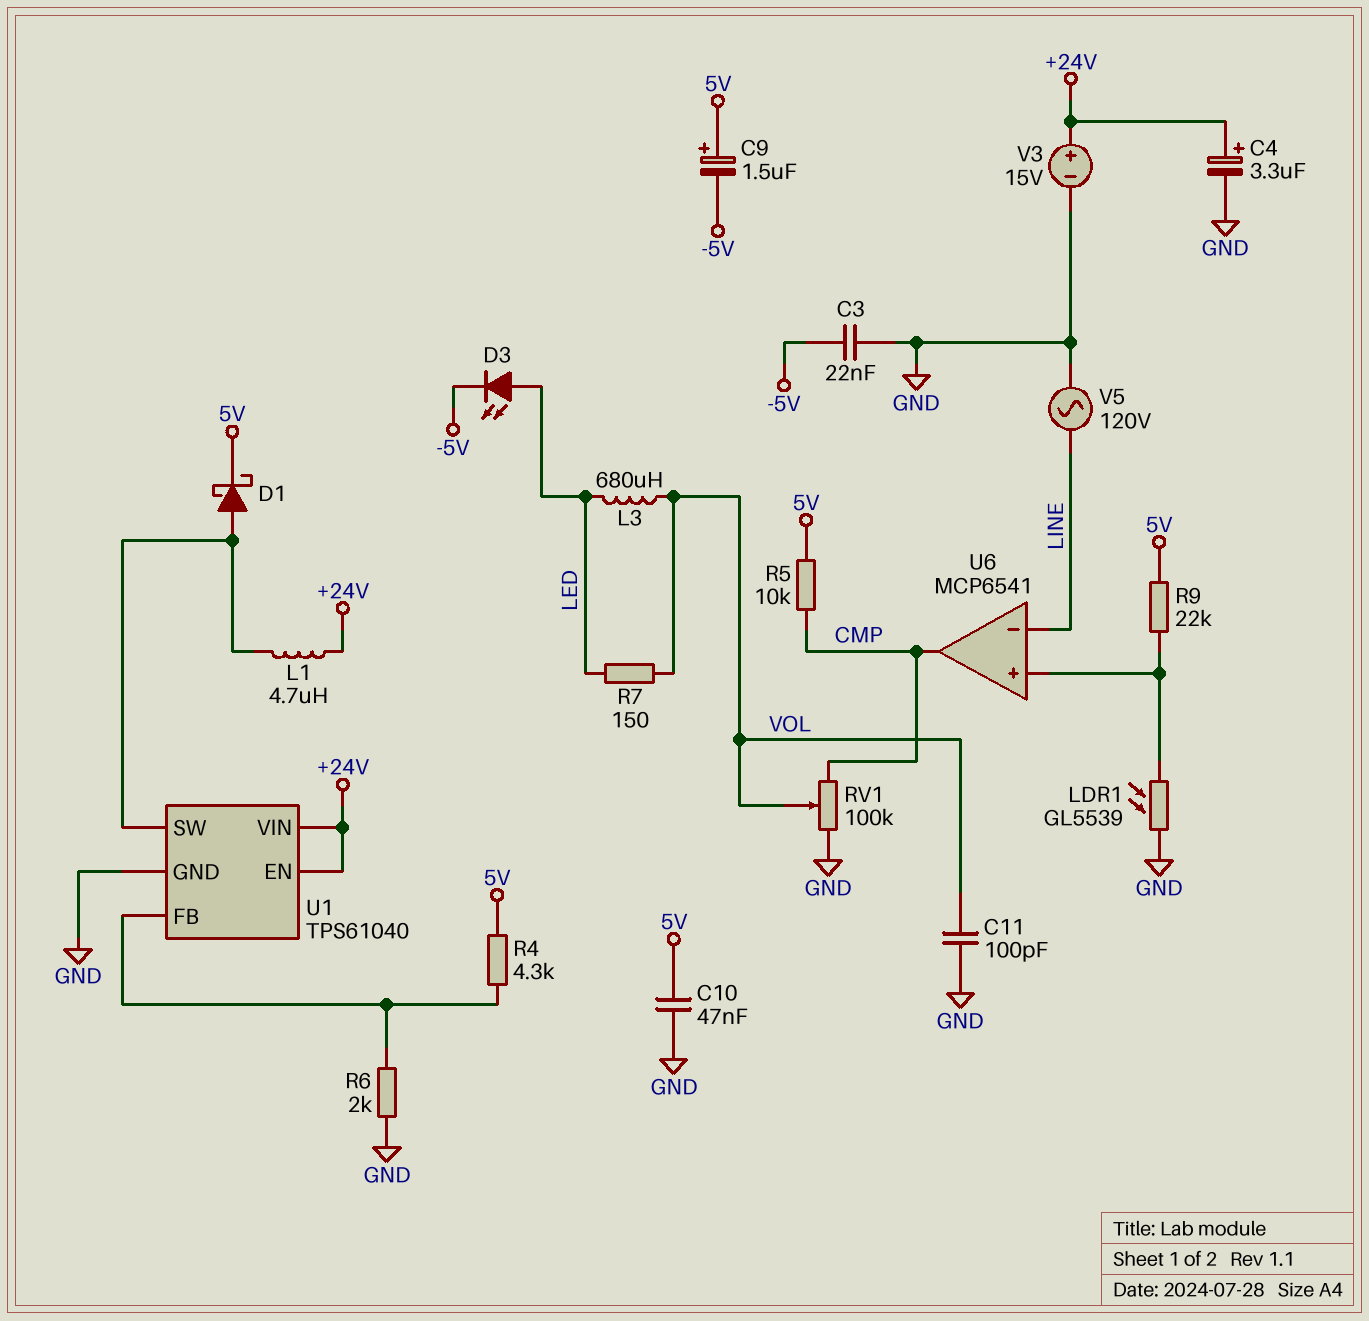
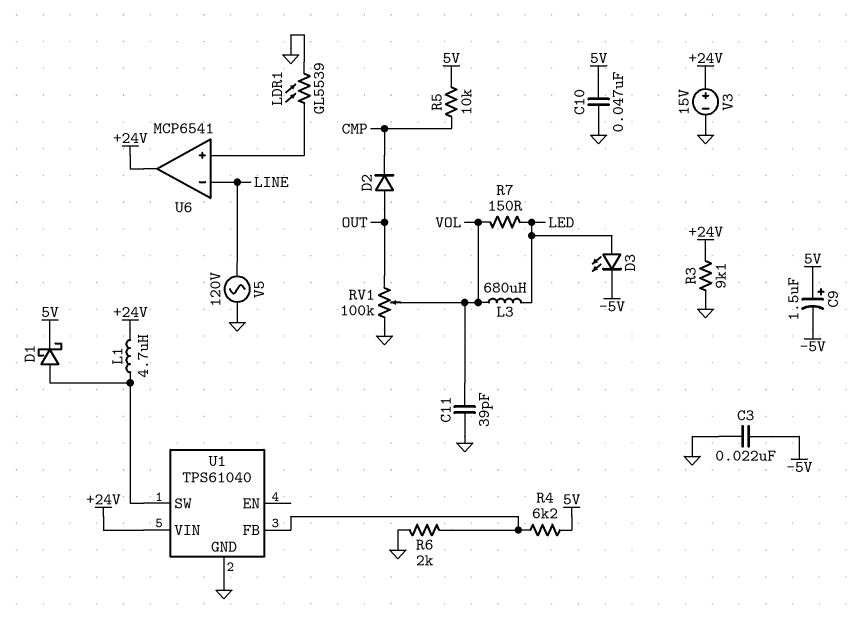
C4: 3.3uF (plus +24V, minus GND) -> none
C11: 100pF (GND, VOL) -> 39pF (GND, VOL)
D2: none -> diode (A OUT, K CMP)
R3: none -> 9.1k (+24V, GND)
R4: 4.3k (5V, U1/FB) -> 6.2k (5V, U1/FB)
R9: 22k (5V, U6/in+) -> none
RV1: 100k (CMP, GND, wiper VOL) -> 100k (GND, OUT, wiper VOL)
U1 pin EN: +24V -> none
U6 pin out: CMP -> +24V

